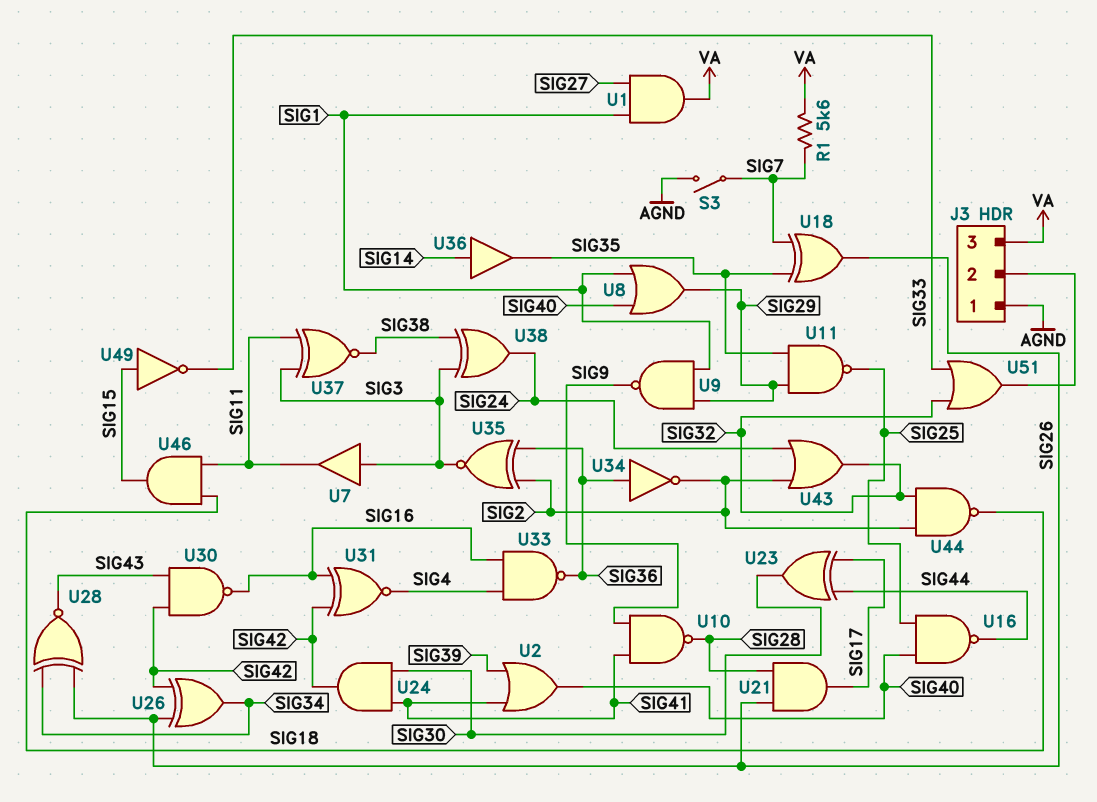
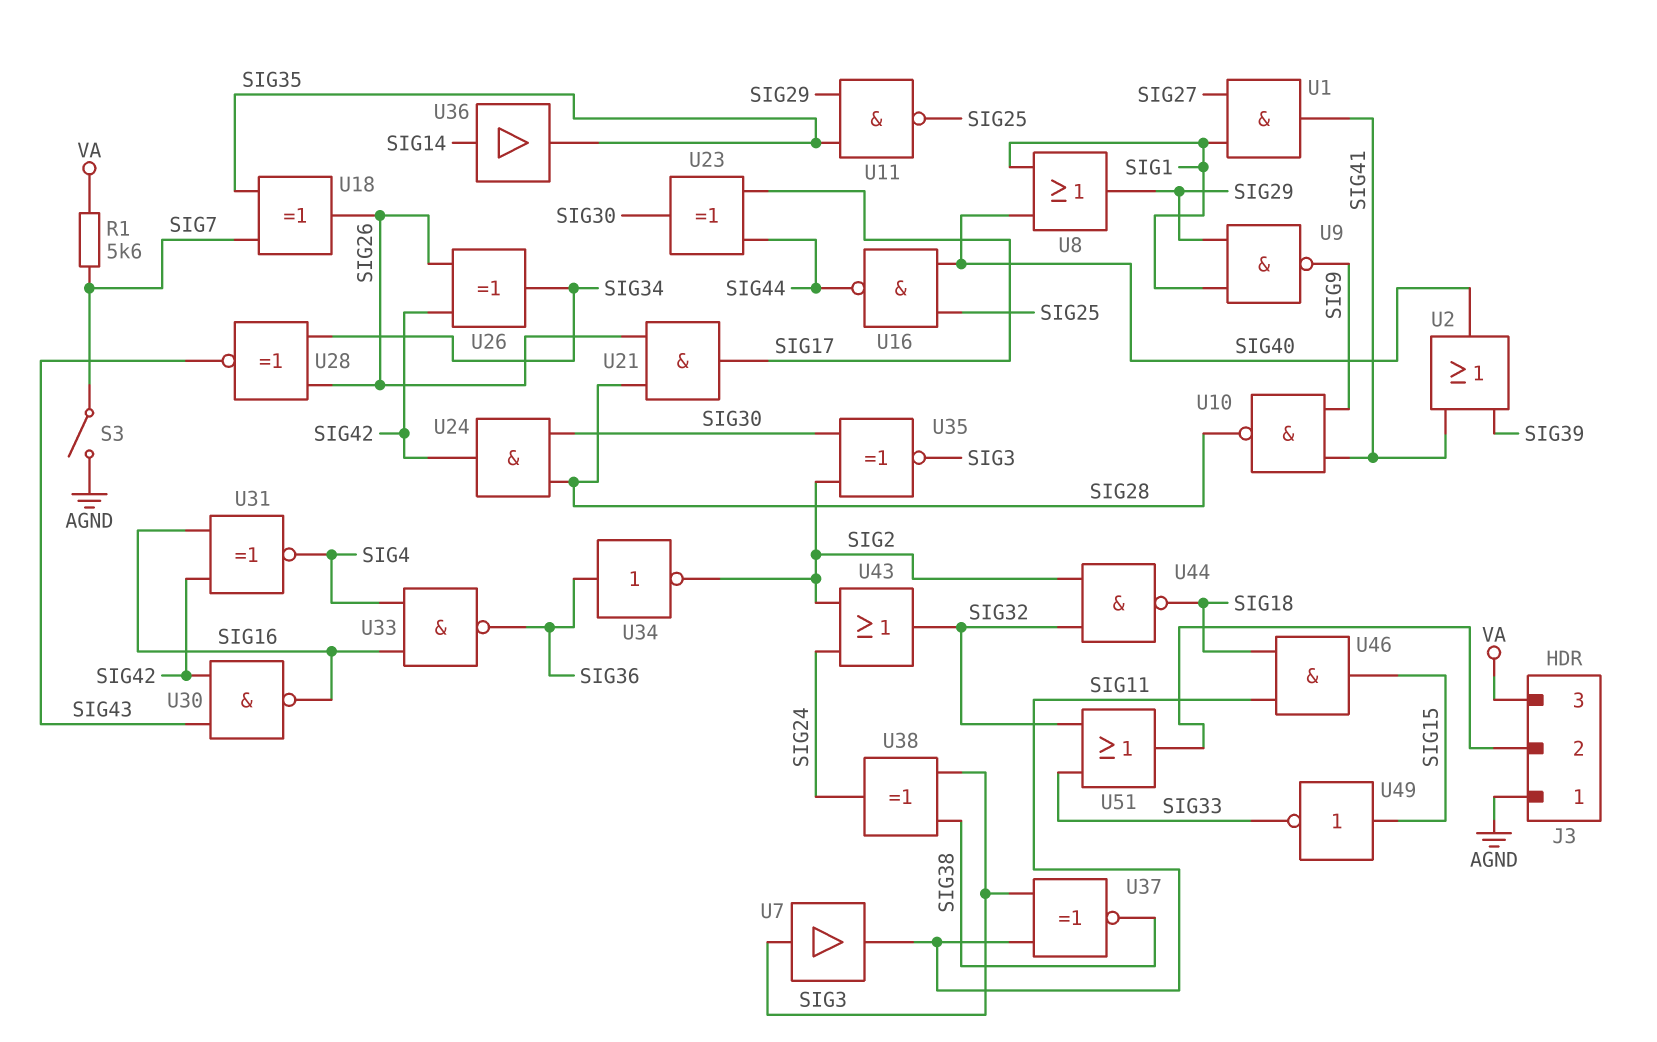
U1: AND (in SIG1, in SIG27, out VA) -> AND (in SIG1, in SIG27, out SIG41)
U24: AND (in SIG30, in SIG41, out SIG42) -> AND (in SIG28, in SIG30, out SIG42)
U35: XNOR (in SIG2, in SIG36, out SIG3) -> XNOR (in SIG2, in SIG30, out SIG3)

